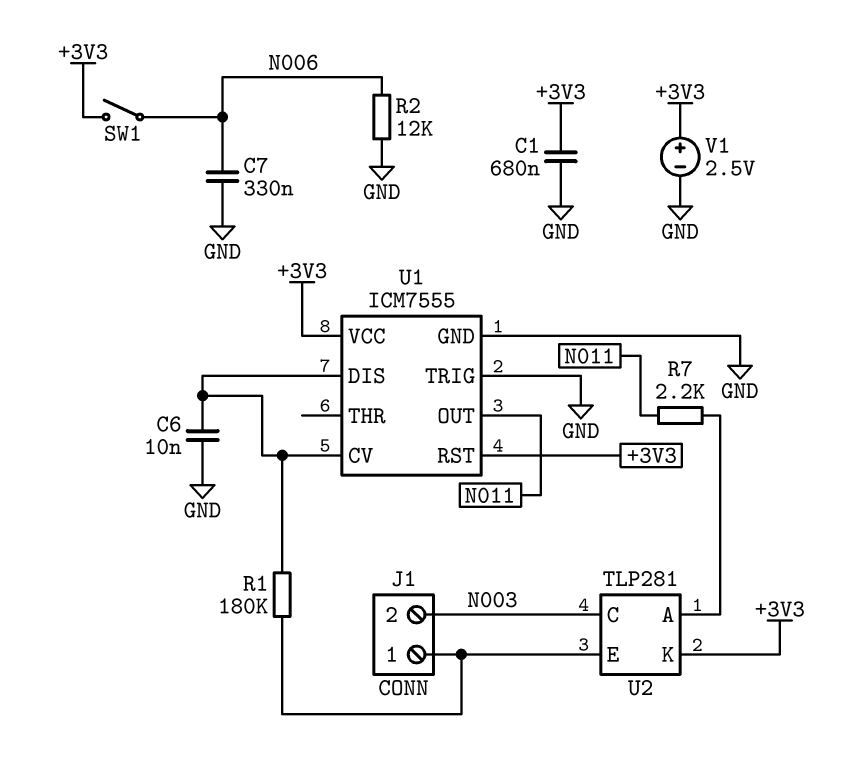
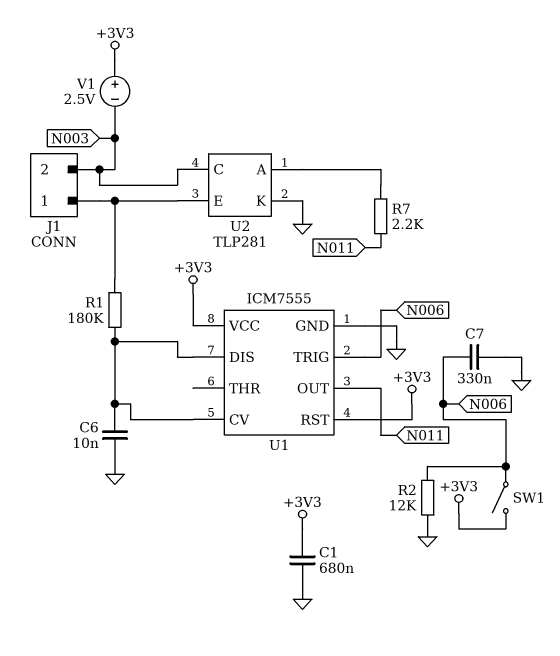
U1 pin TRIG: GND -> N006
U2 pin K: +3V3 -> GND
V1: 2.5V (plus +3V3, minus GND) -> 2.5V (plus +3V3, minus N003)

